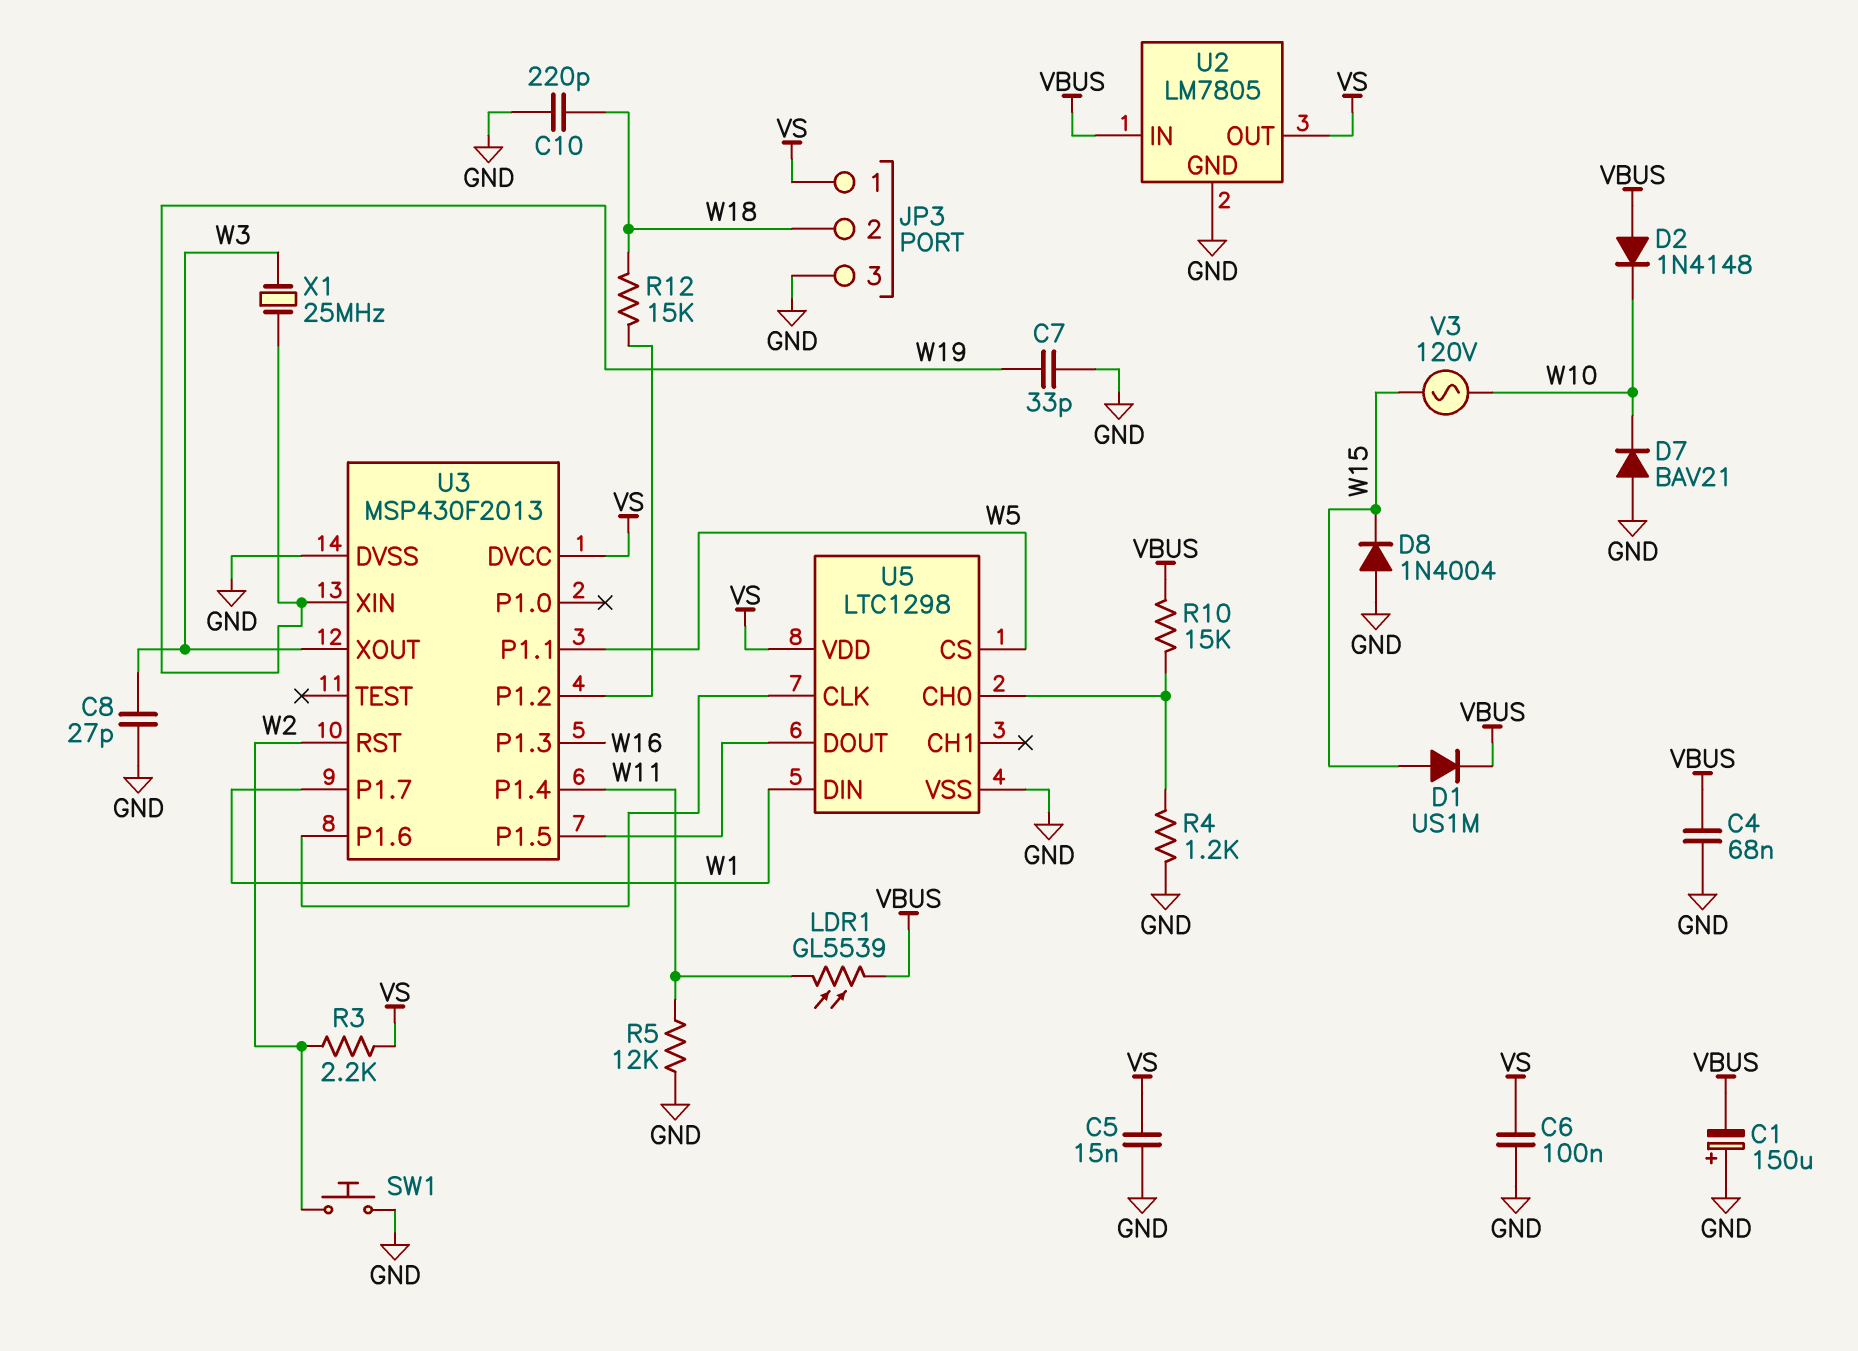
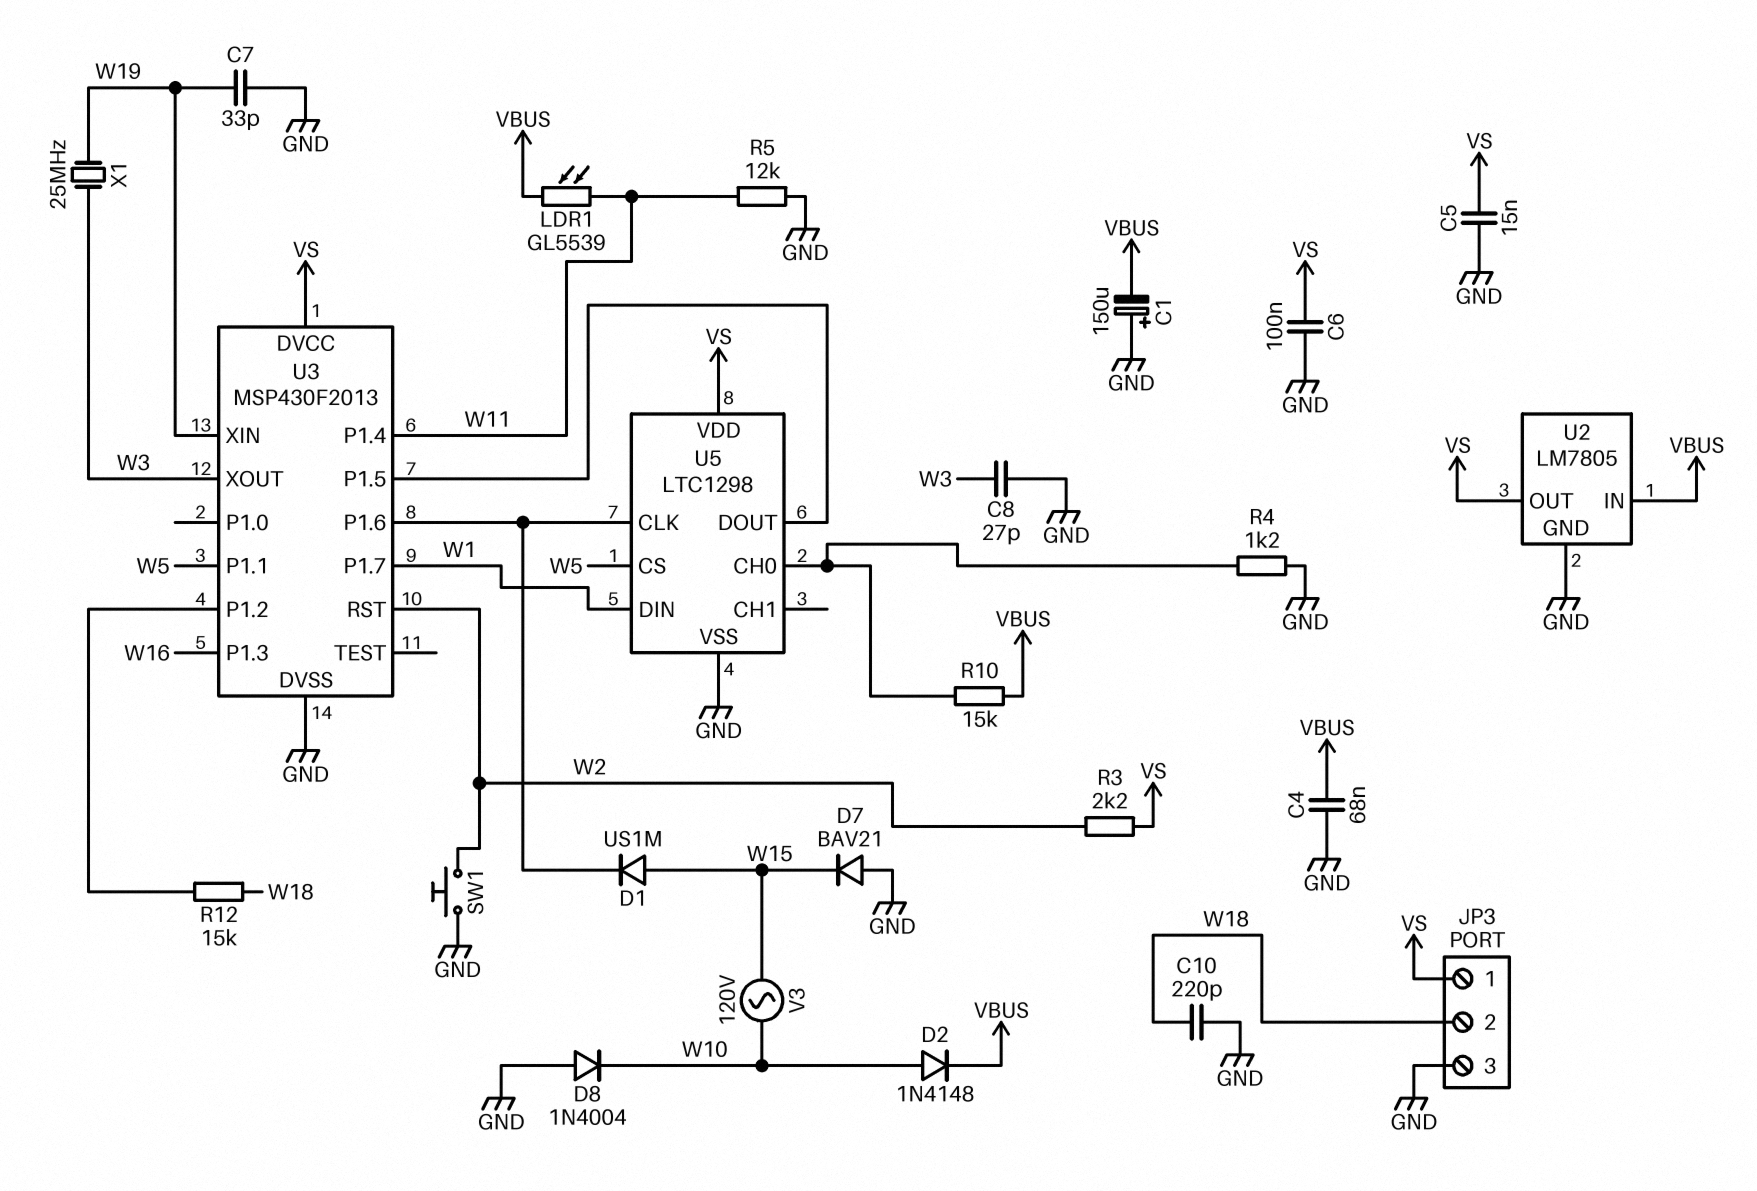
D1: diode US1M (A W15, K VBUS) -> diode US1M (A W15, K U3/P1.6)
D2: diode 1N4148 (A VBUS, K W10) -> diode 1N4148 (A W10, K VBUS)
D7: diode BAV21 (A GND, K W10) -> diode BAV21 (A GND, K W15)
D8: diode 1N4004 (A GND, K W15) -> diode 1N4004 (A GND, K W10)

